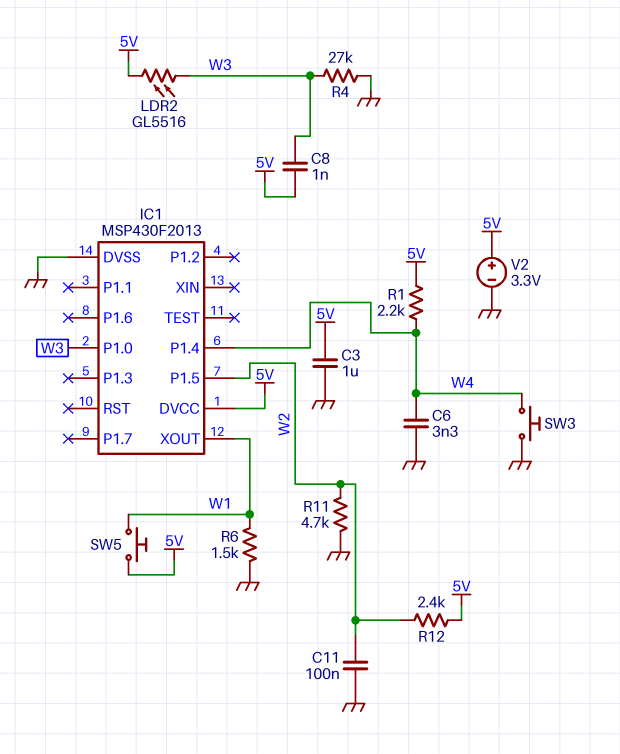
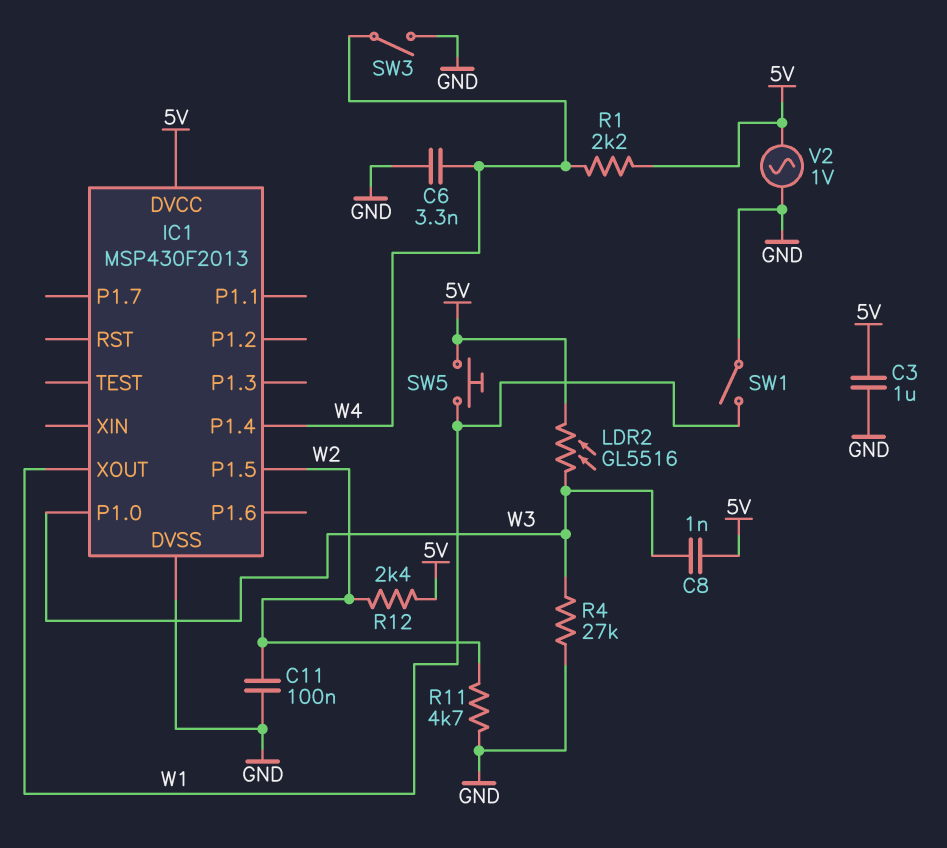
R6: 1.5k (GND, W1) -> none
SW1: none -> switch (GND, W1)
SW3: button (GND, W4) -> switch (GND, W4)
V2: 3.3V (plus 5V, minus GND) -> AC 1V (5V, GND)

